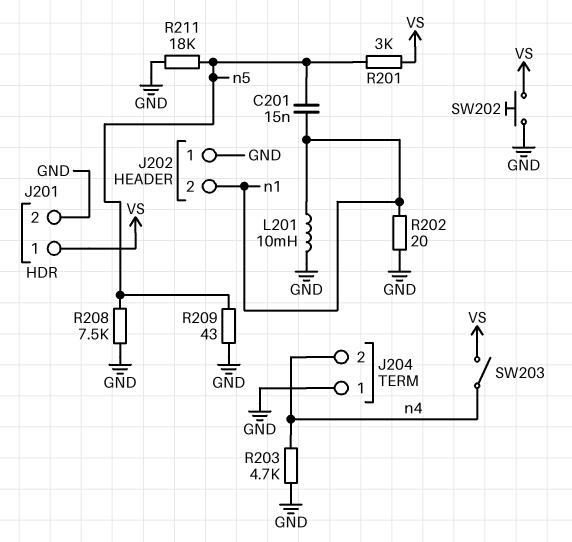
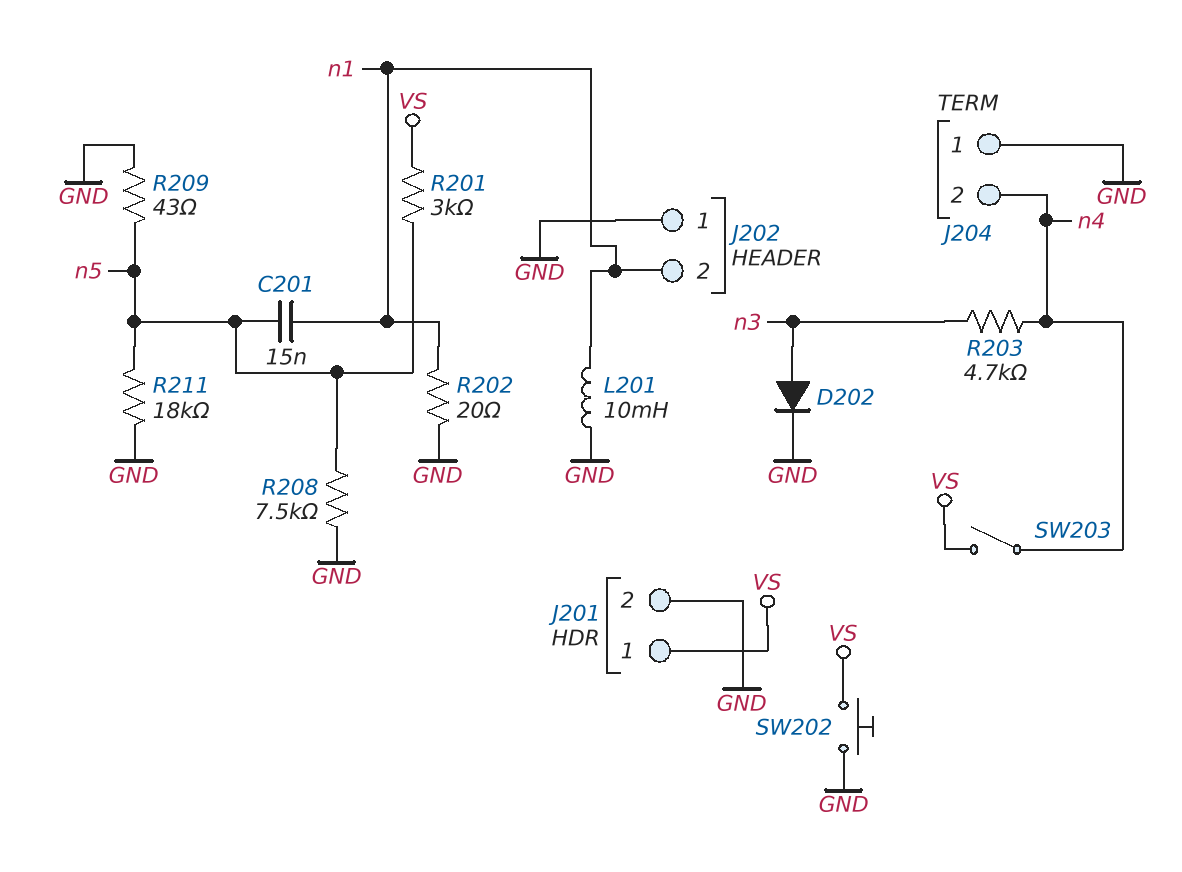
D202: none -> diode (A n3, K GND)
R203: 4.7k (GND, n4) -> 4.7k (n3, n4)

